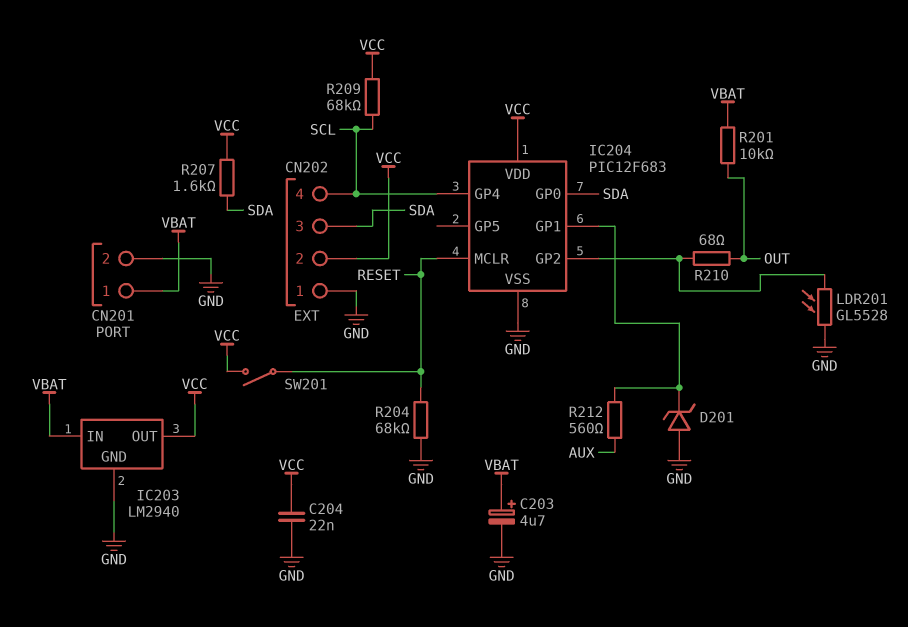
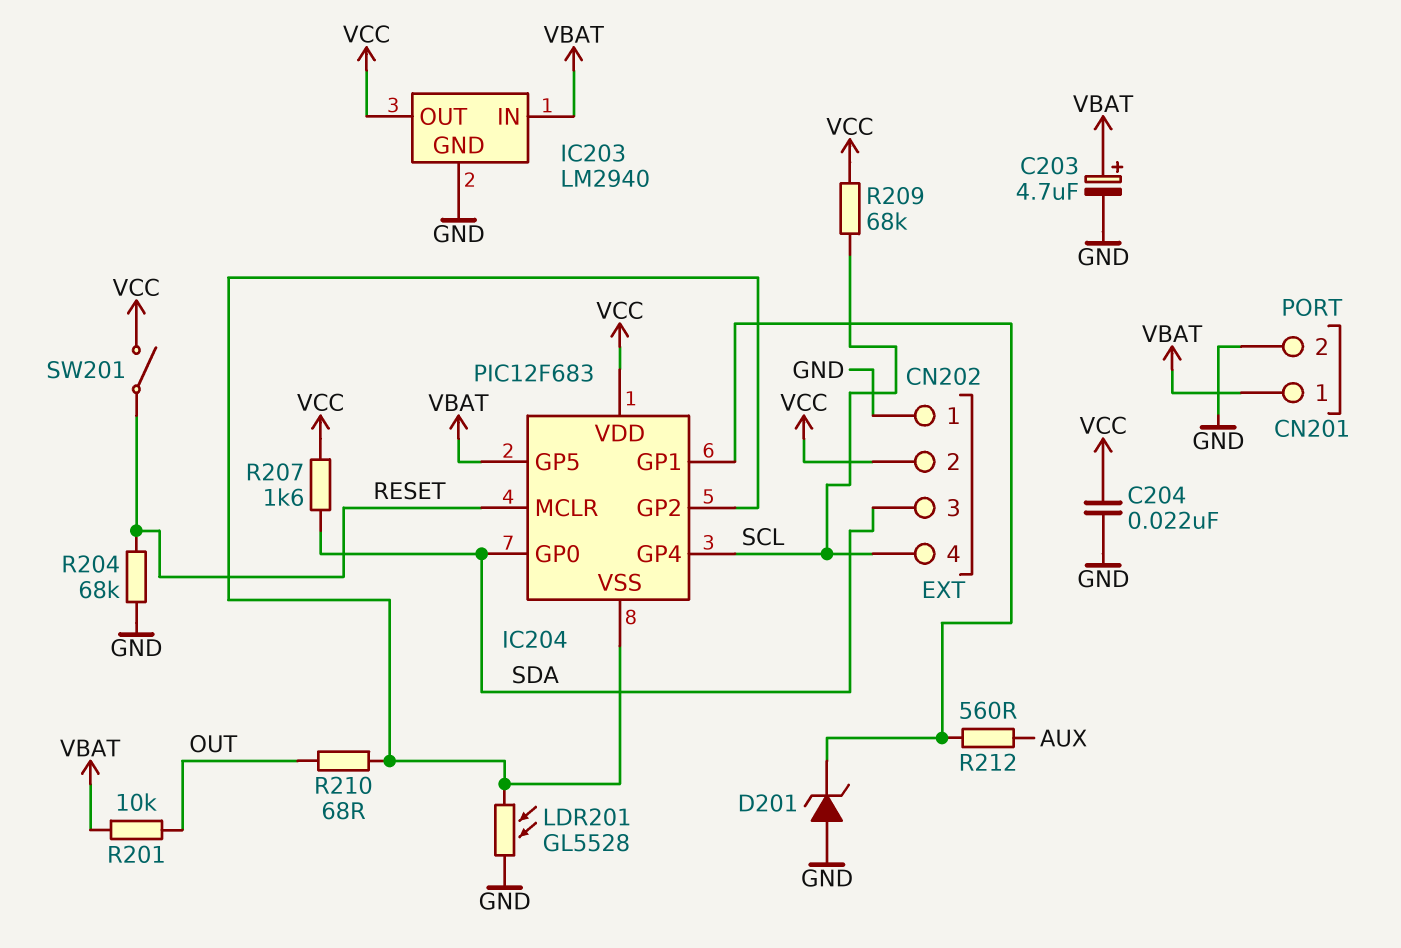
IC204 pin GP5: none -> VBAT
IC204 pin VSS: GND -> IC204/GP2

